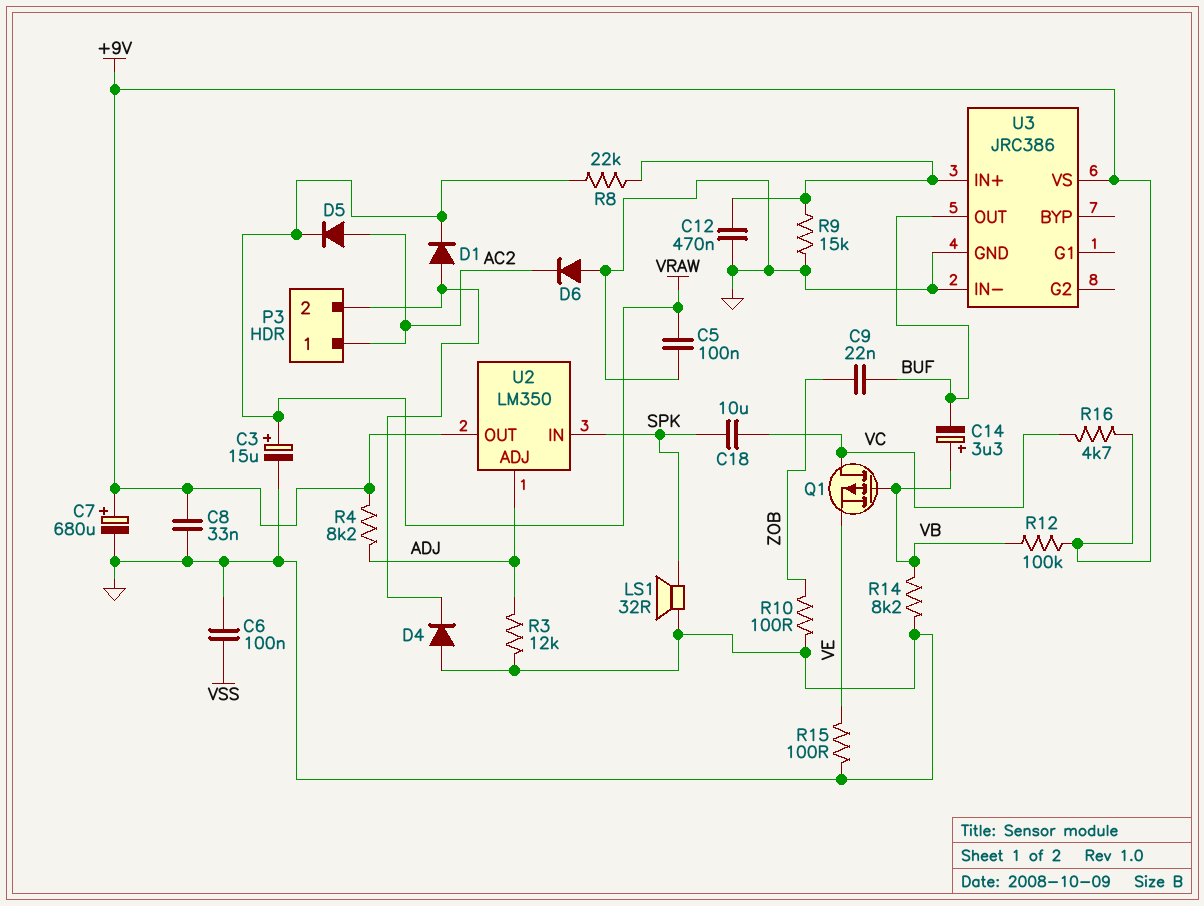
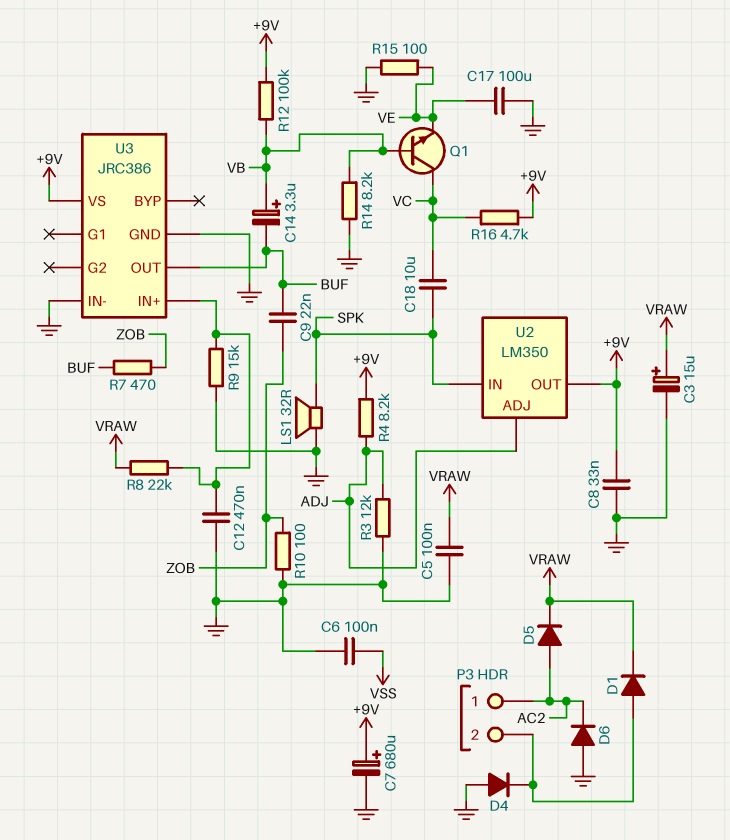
C17: none -> 100uF (GND, VE)
Q1: PMOS (G VB, D VC, S VE) -> NPN (B VB, C VC, E VE)
R7: none -> 470 (BUF, ZOB)

